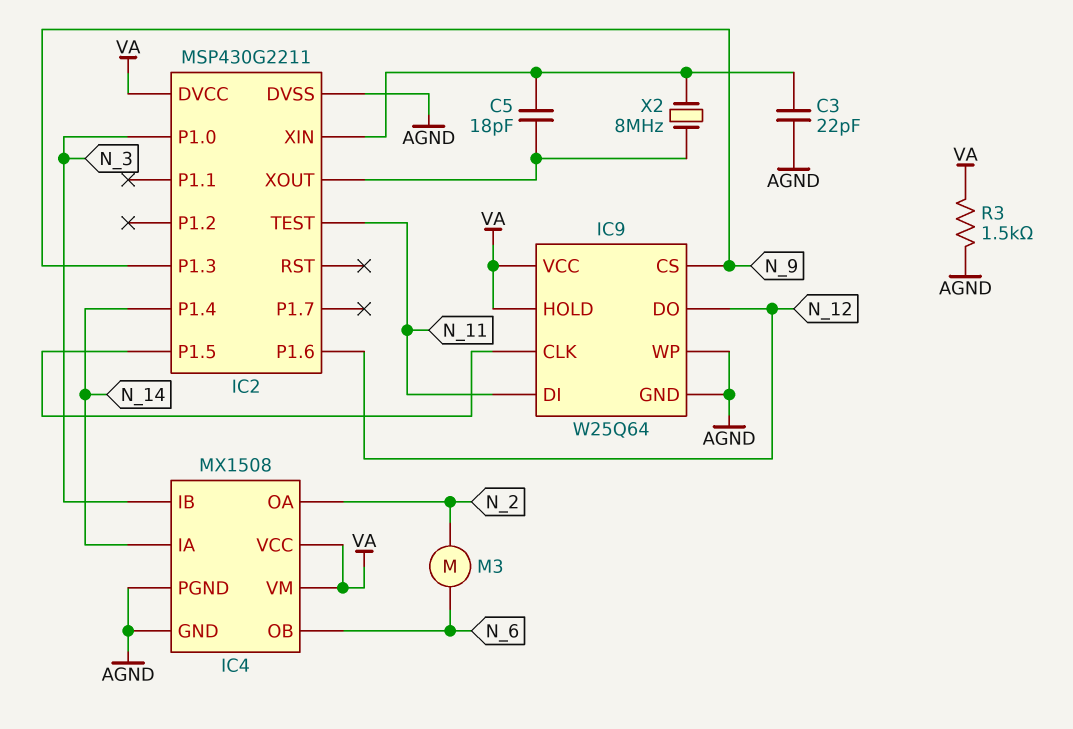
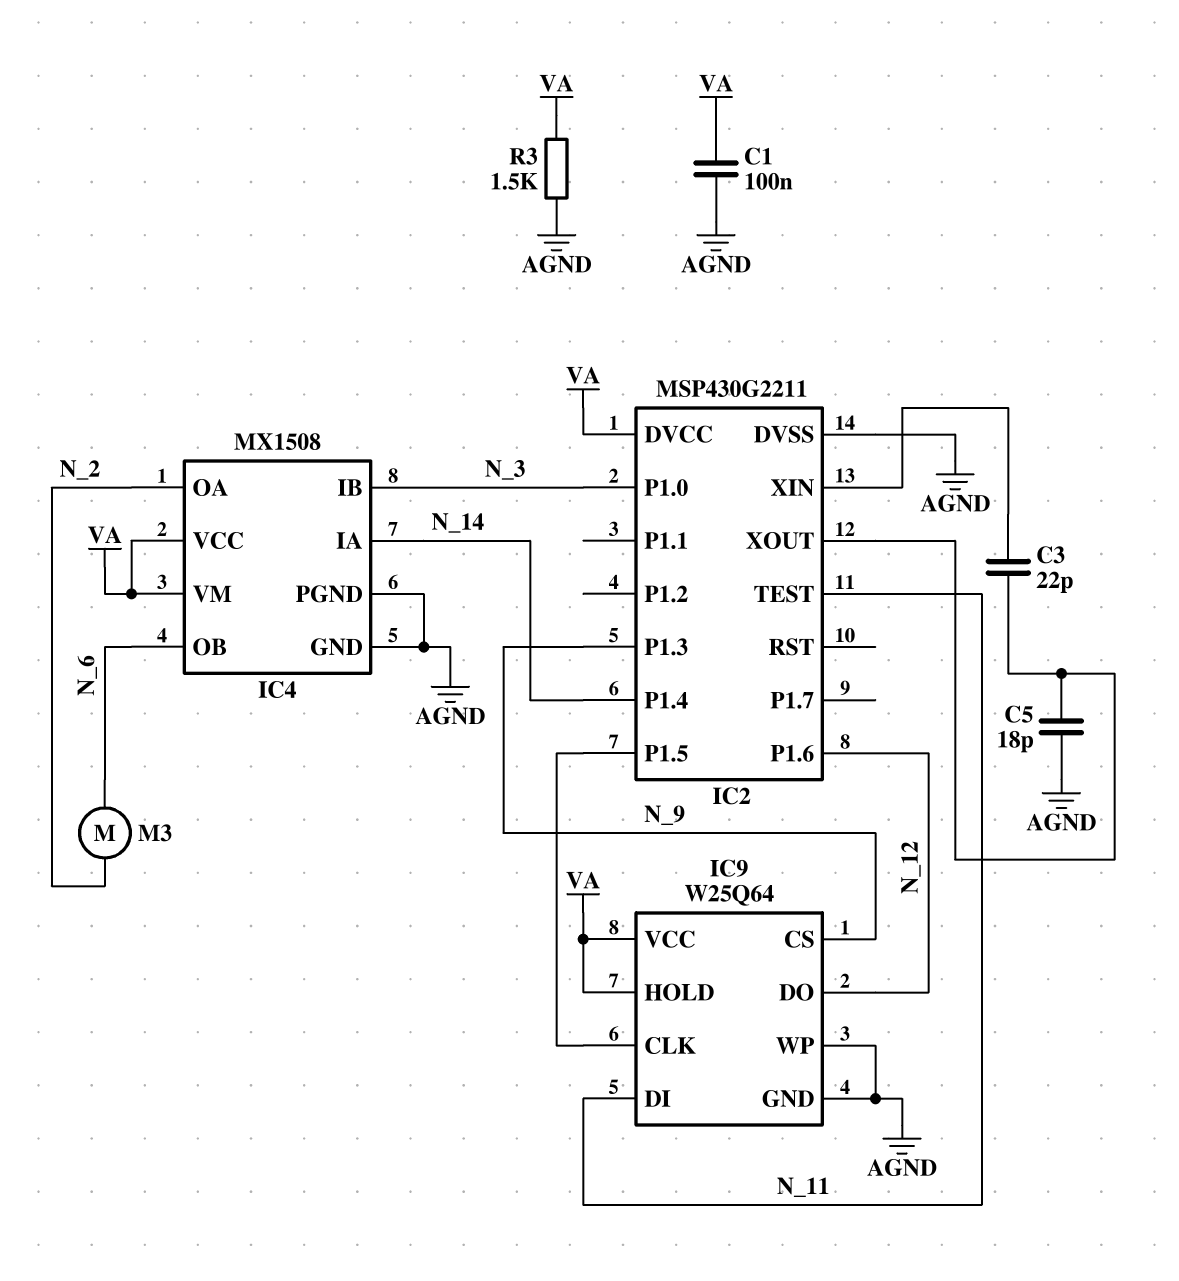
C1: none -> 100nF (AGND, VA)
C3: 22pF (AGND, IC2/XIN) -> 22pF (IC2/XIN, IC2/XOUT)
C5: 18pF (IC2/XIN, IC2/XOUT) -> 18pF (AGND, IC2/XOUT)
X2: 8MHz (IC2/XIN, IC2/XOUT) -> none

